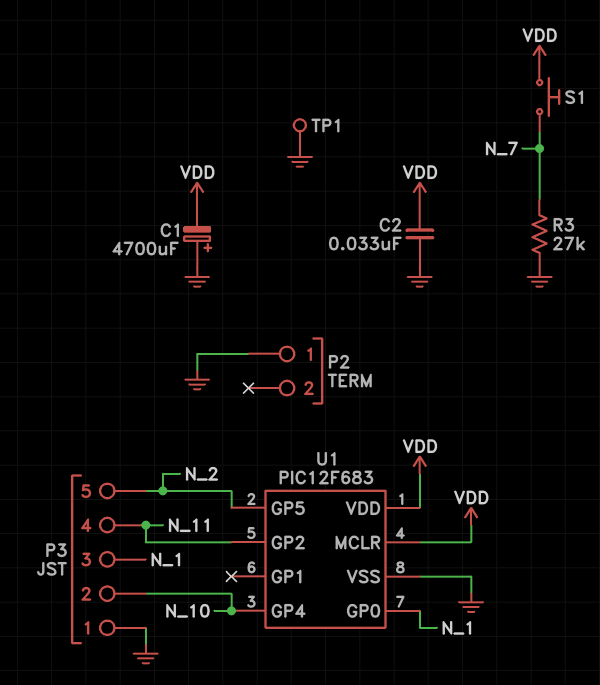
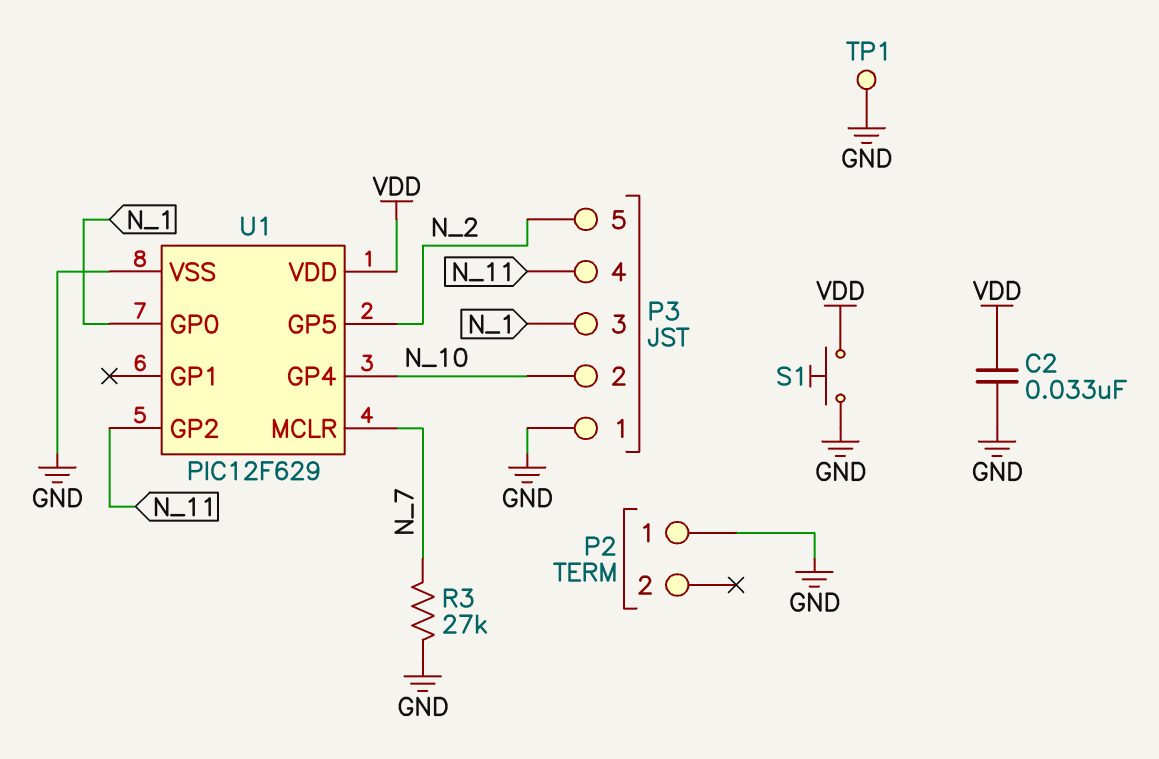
C1: 4700uF (plus GND, minus VDD) -> none
S1: button (N_7, VDD) -> button (GND, VDD)
U1: PIC12F683 -> PIC12F629
U1 pin MCLR: VDD -> N_7

